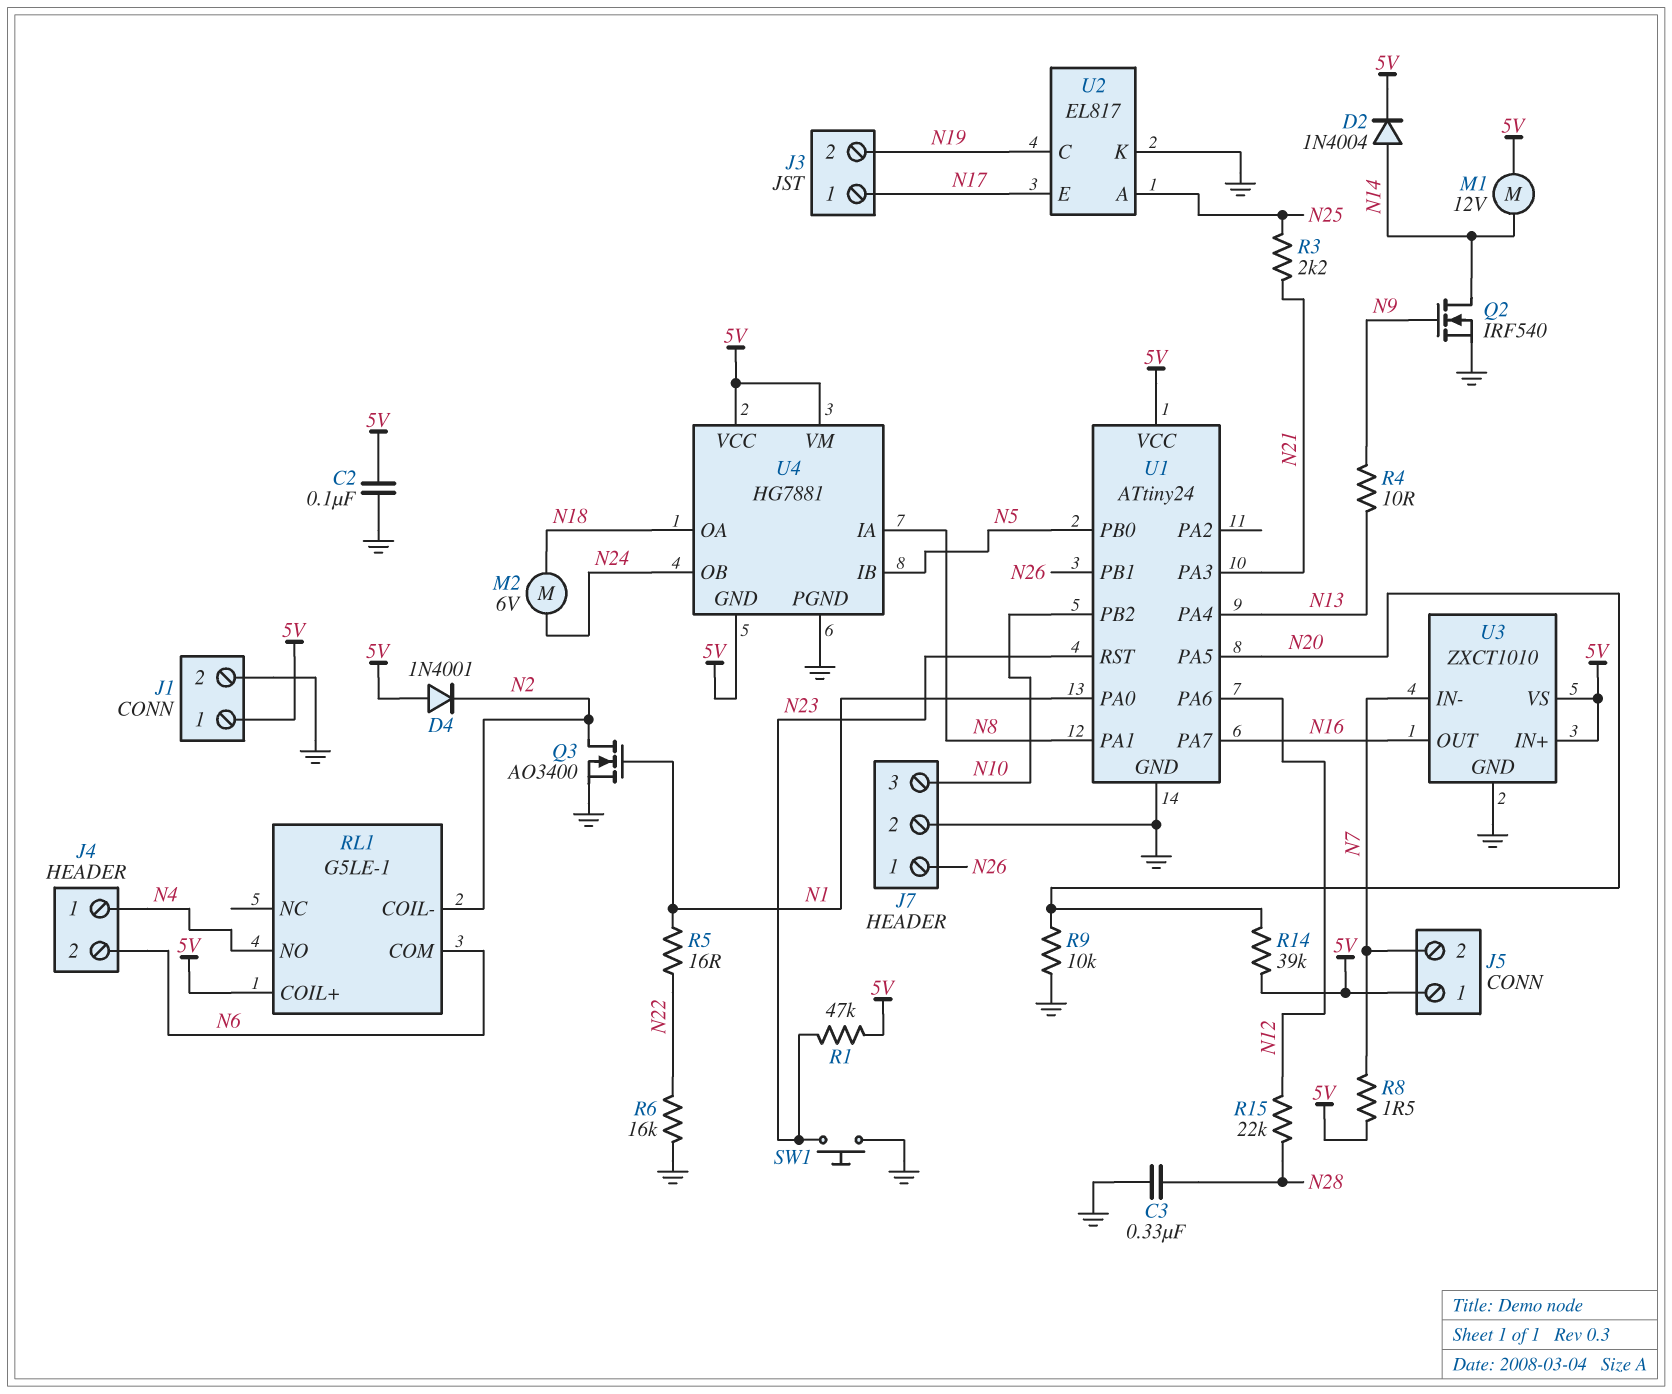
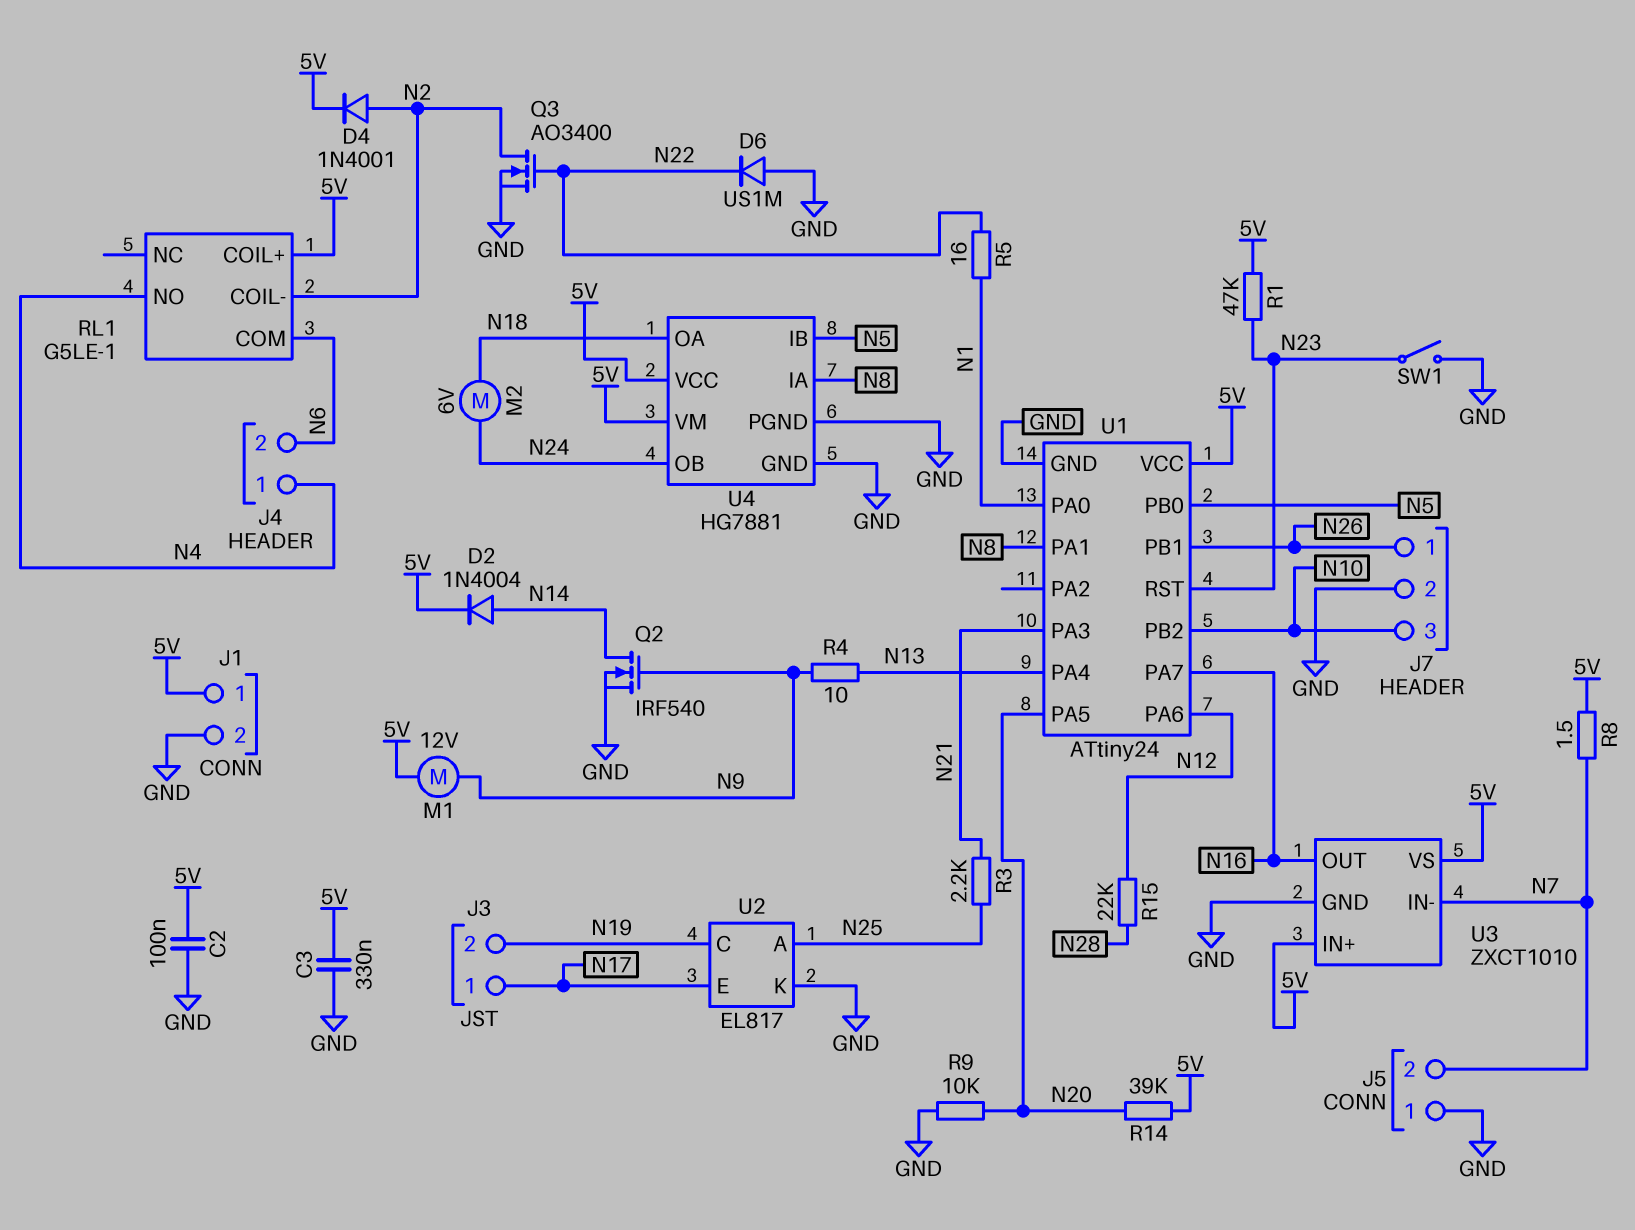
C3: 330nF (GND, N28) -> 330nF (5V, GND)
D4: diode 1N4001 (A 5V, K N2) -> diode 1N4001 (A N2, K 5V)
D6: none -> diode US1M (A GND, K N22)
J5 pin 1: 5V -> GND
M1: motor 12V (5V, N14) -> motor 12V (5V, N9)
Q3: NMOS AO3400 (G N1, D N2, S GND) -> NMOS AO3400 (G N22, D N2, S GND)
R6: 16k (GND, N22) -> none
SW1: button (GND, N23) -> switch (GND, N23)
U4 pin GND: 5V -> GND

